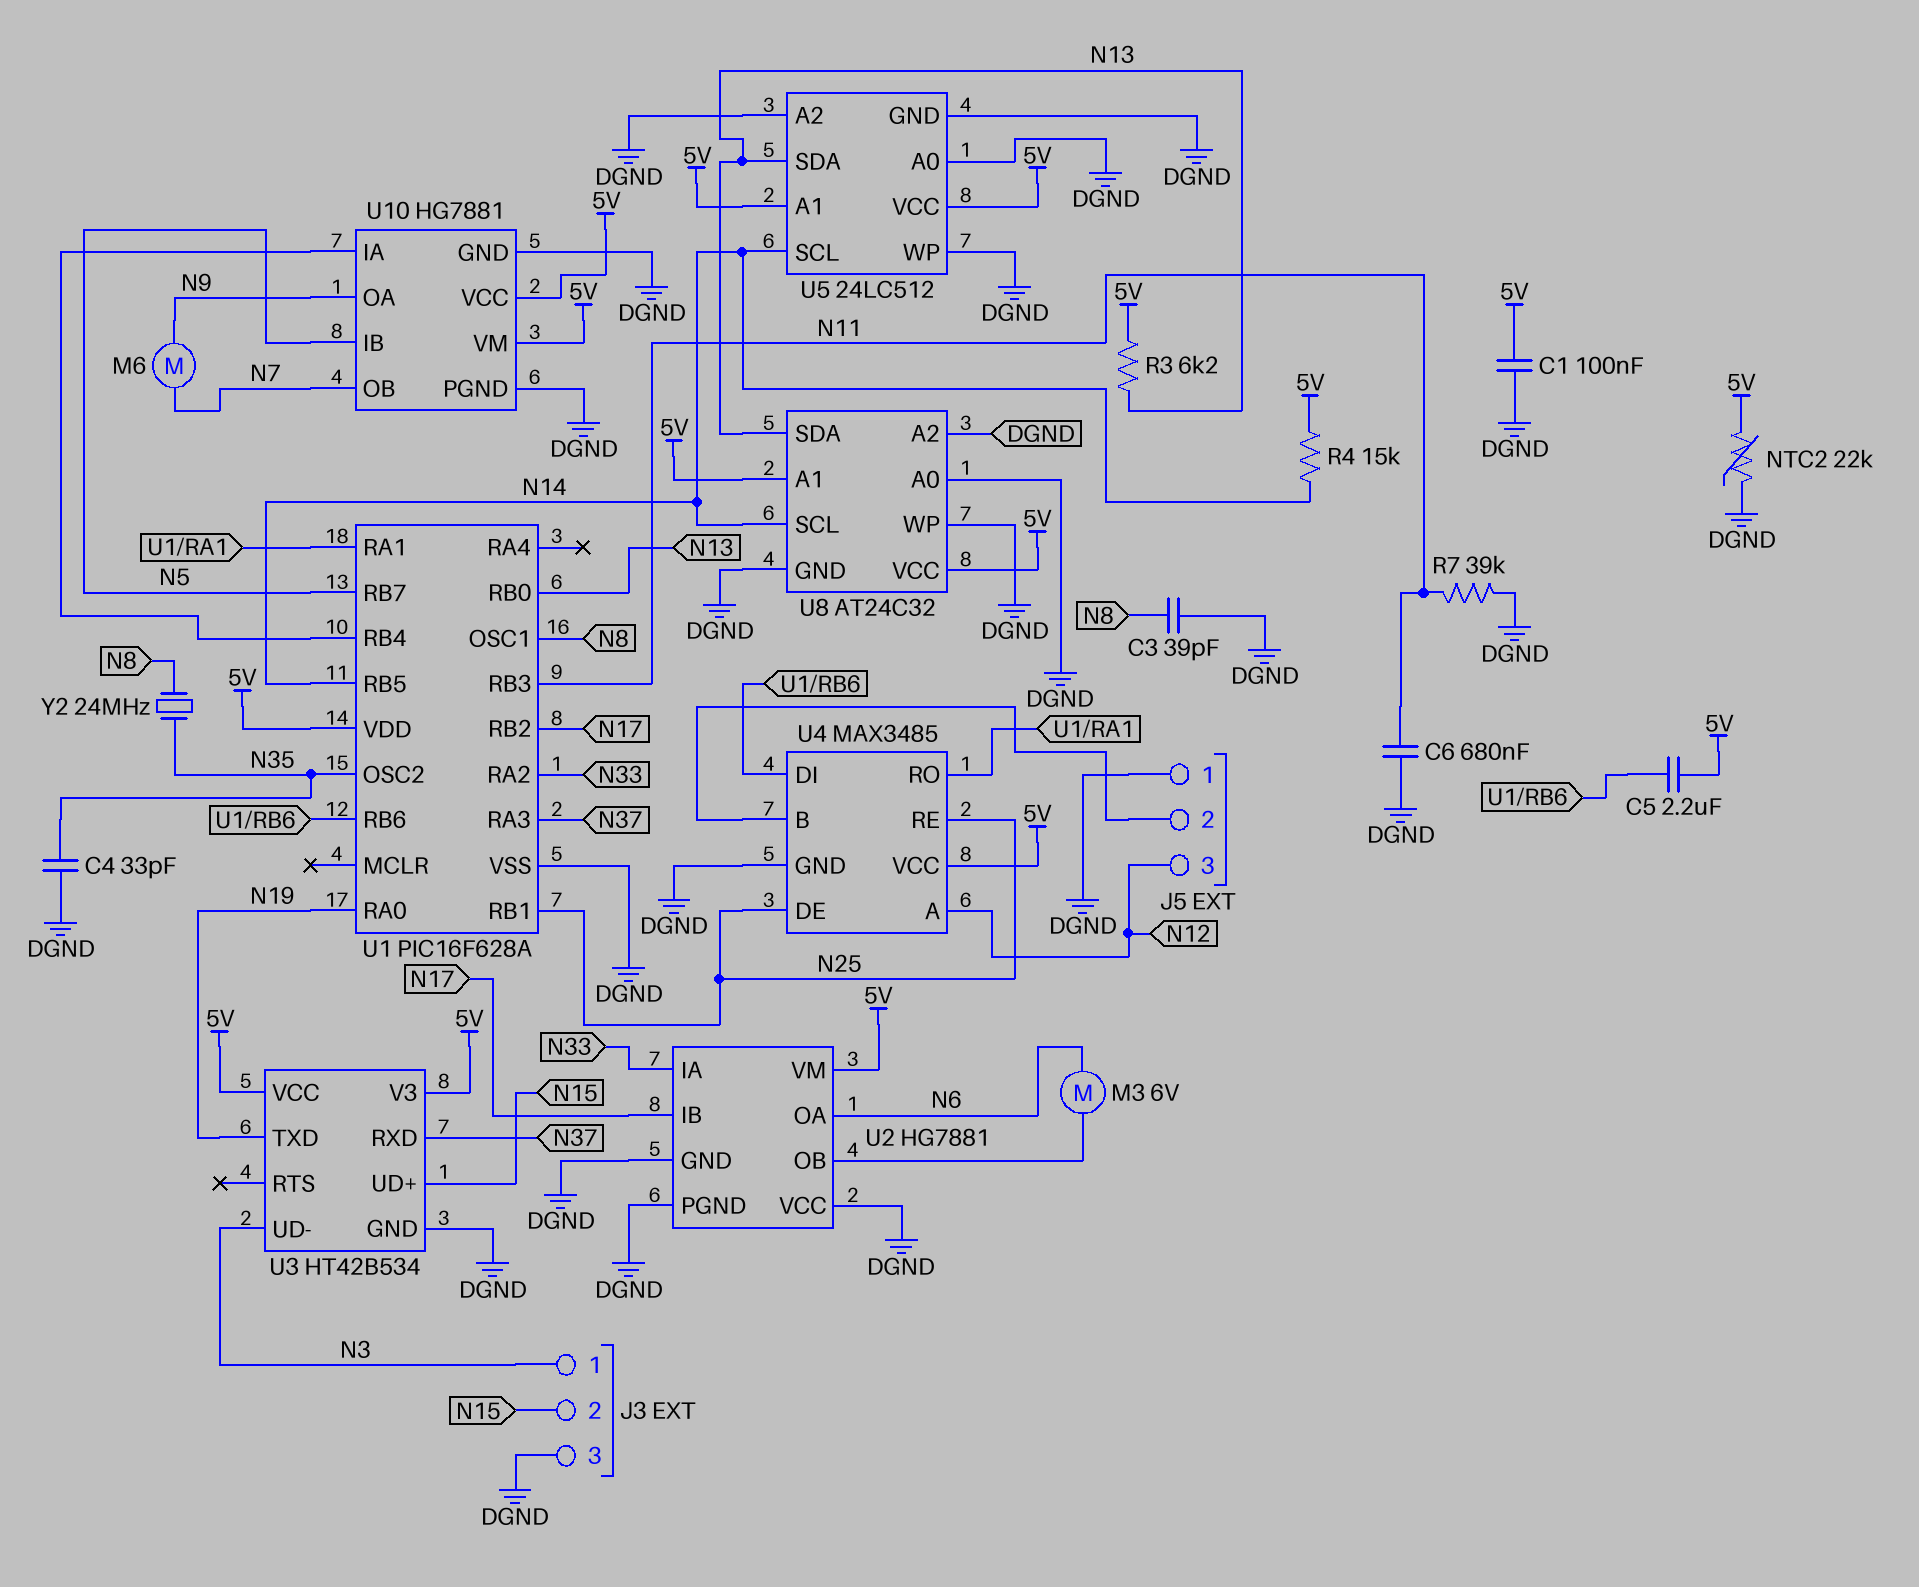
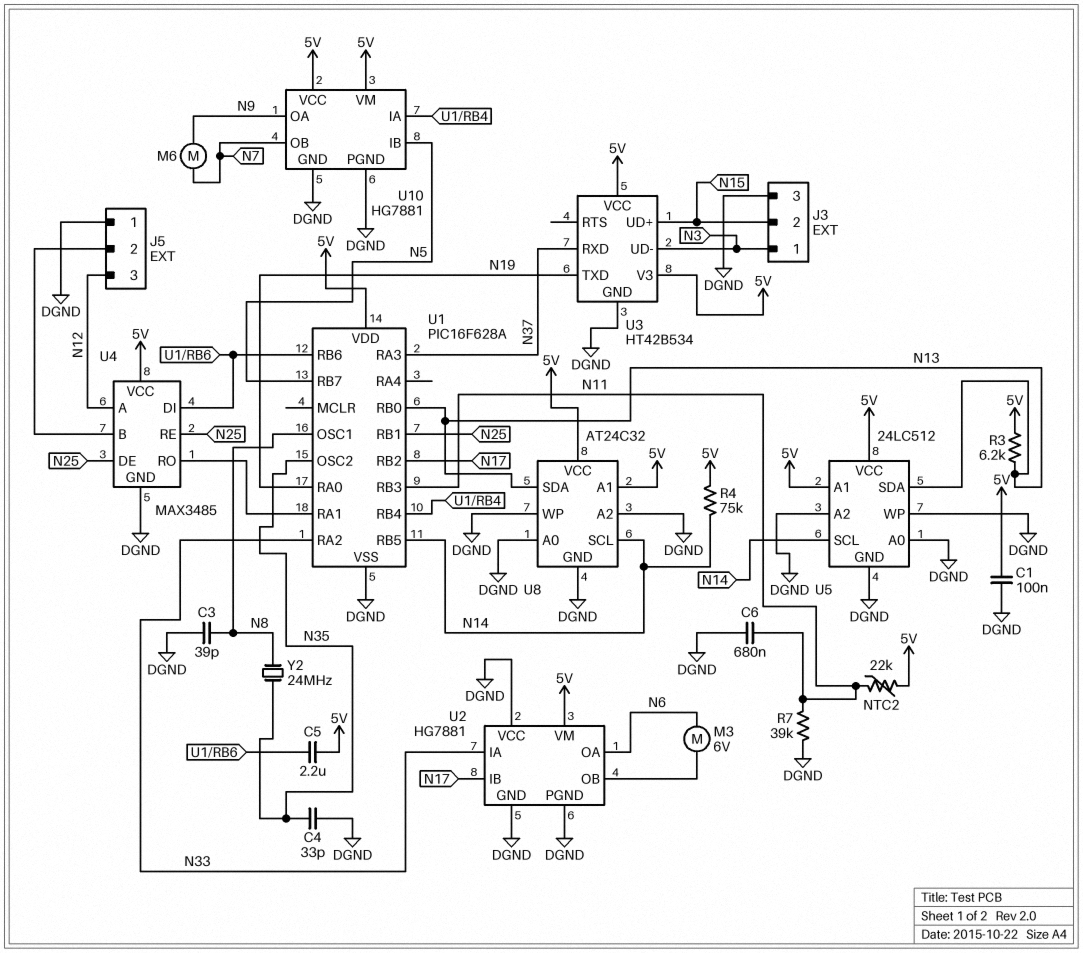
NTC2: 22k (5V, DGND) -> 22k (5V, N11)
R4: 15k (5V, N14) -> 75k (5V, N14)

